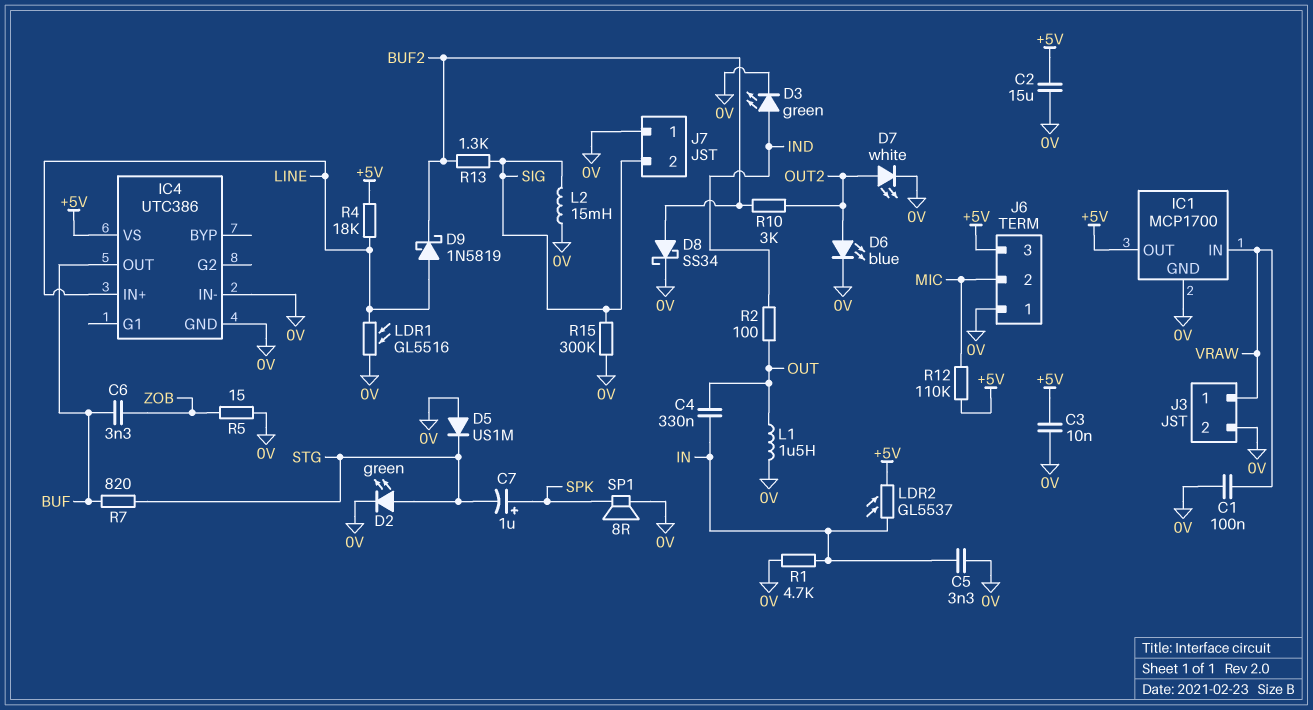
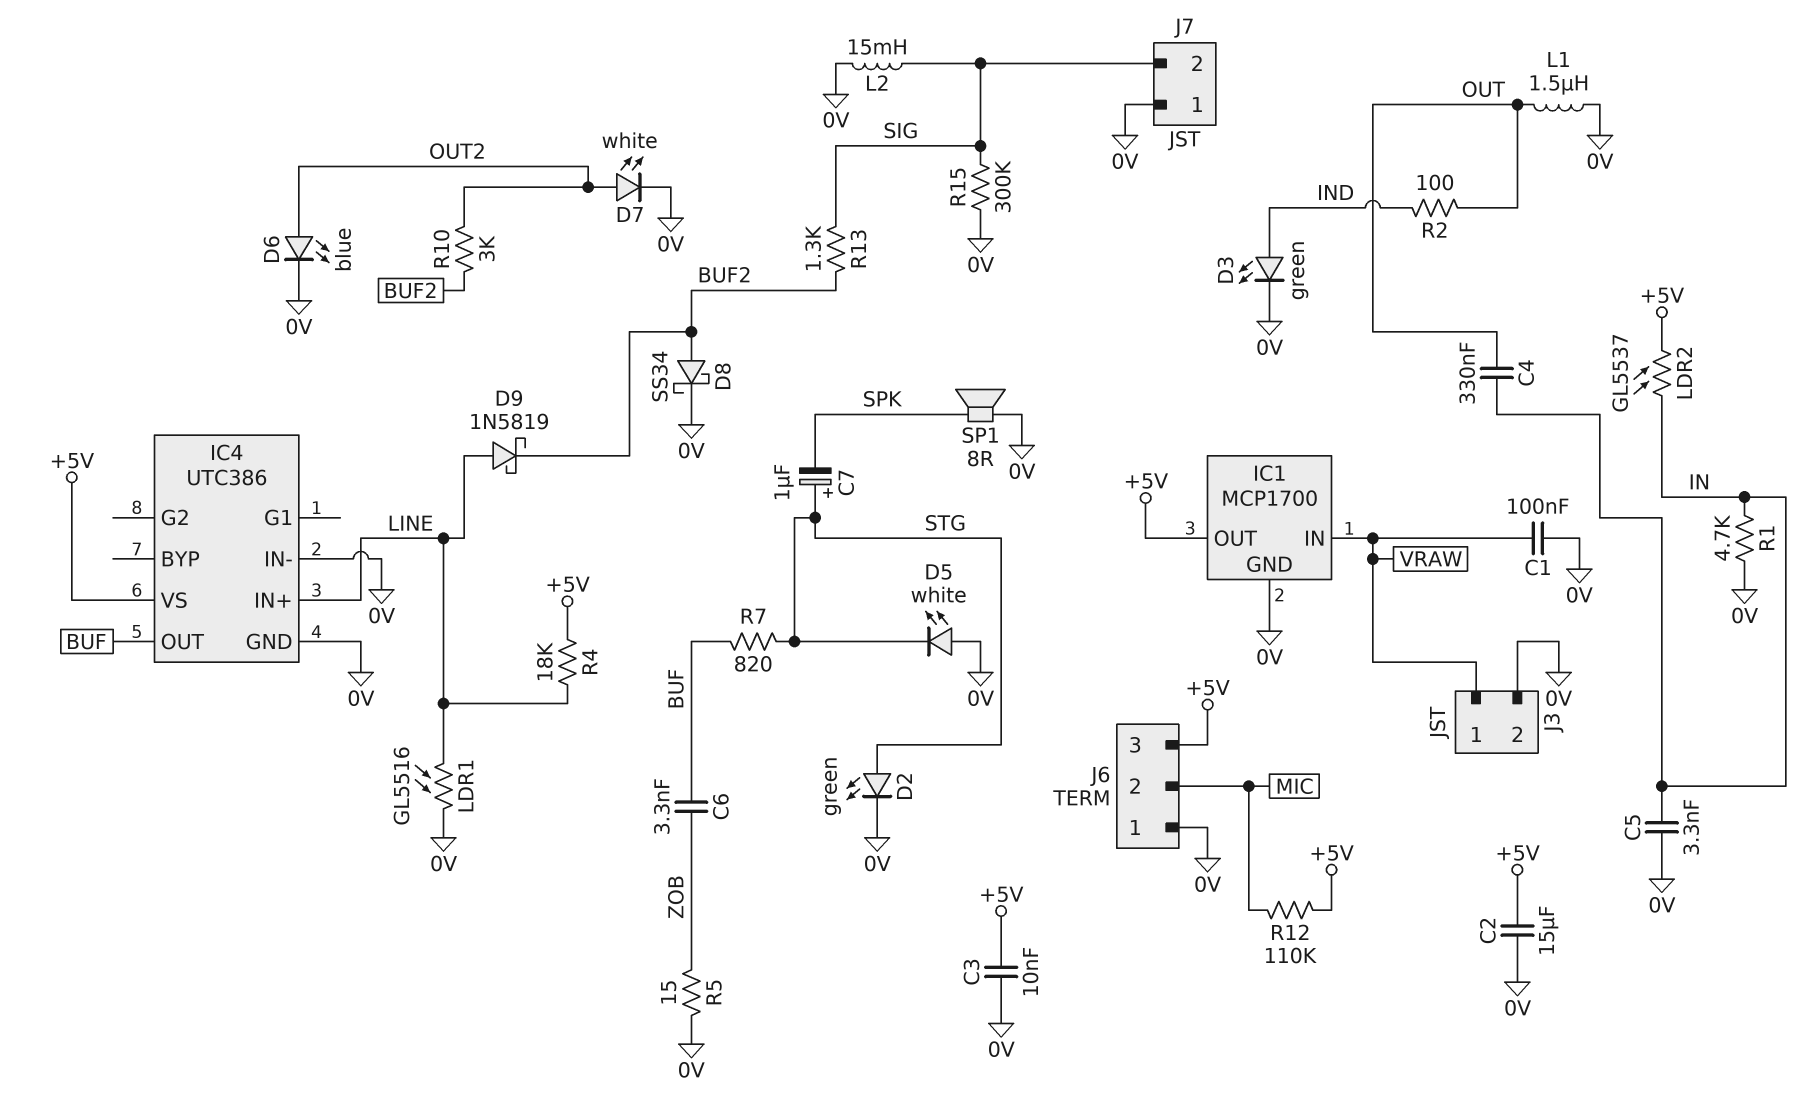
C7: 1uF (plus SPK, minus STG) -> 1uF (plus STG, minus SPK)
D5: diode US1M (A 0V, K STG) -> LED white (A 0V, K STG)

